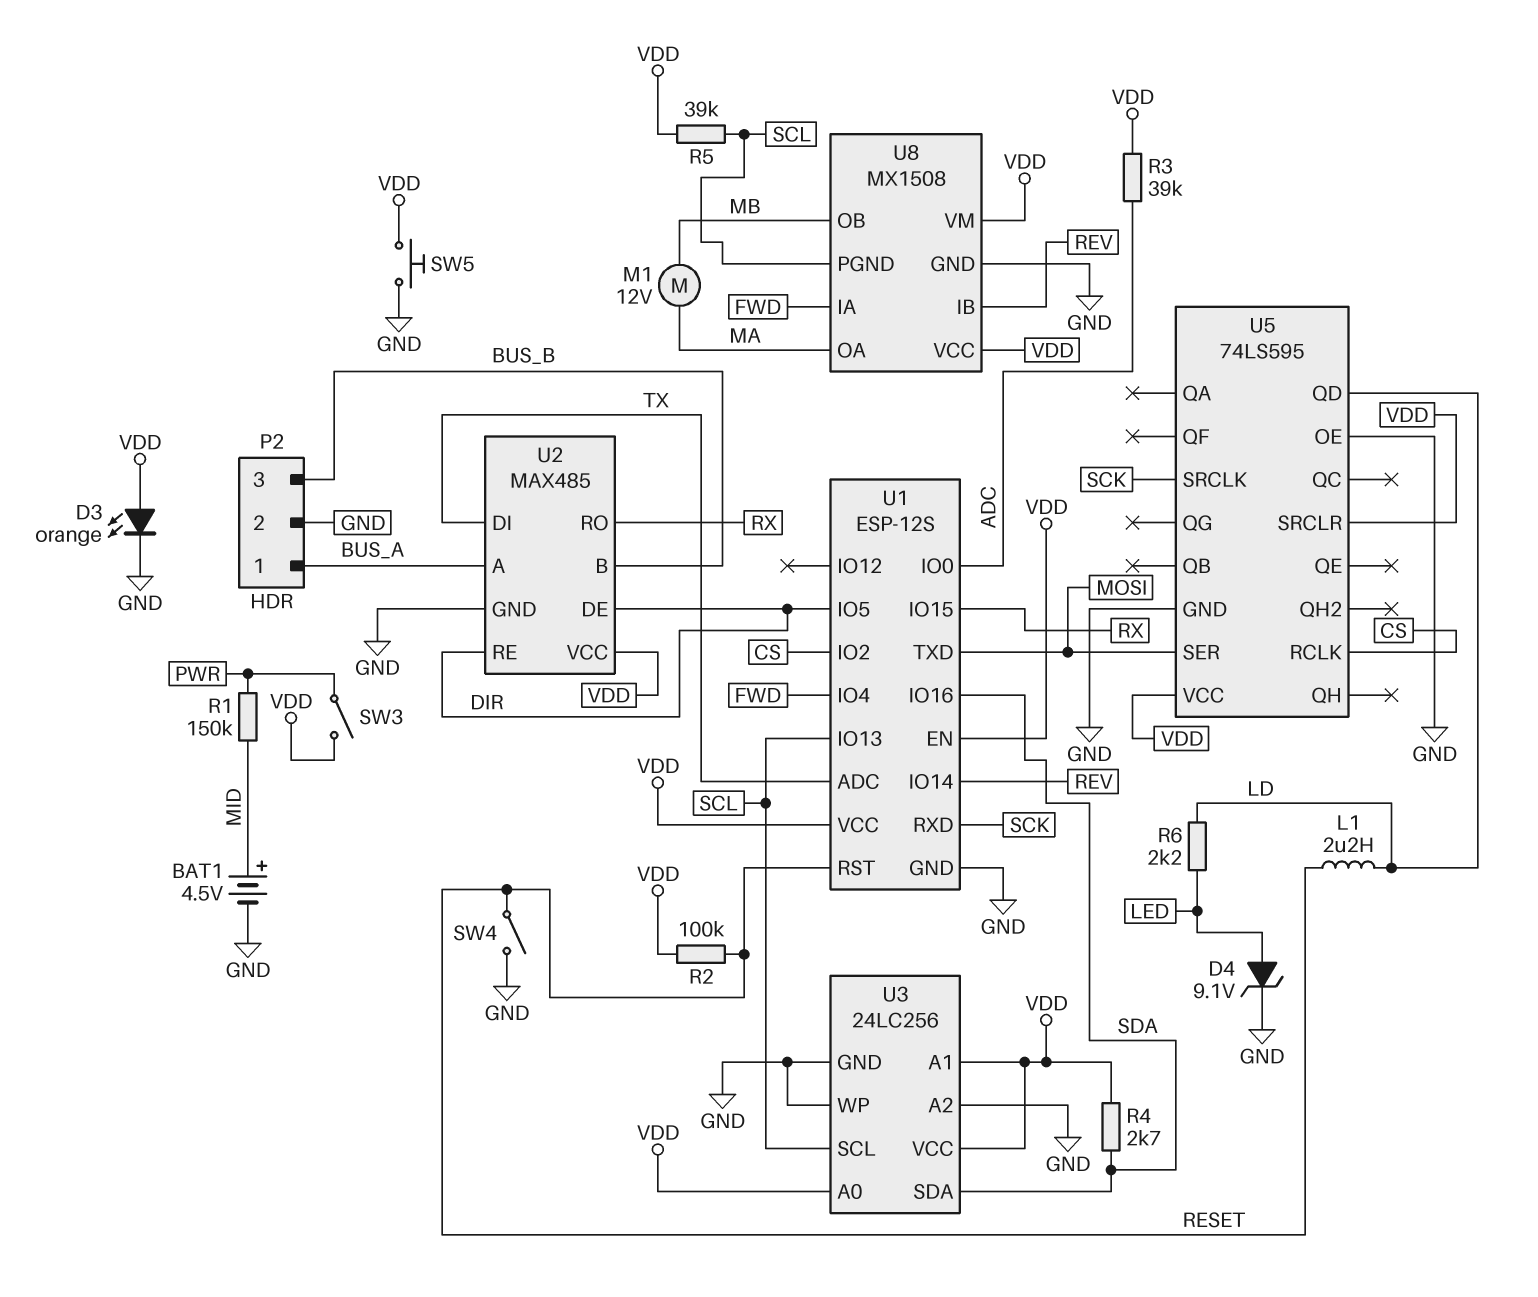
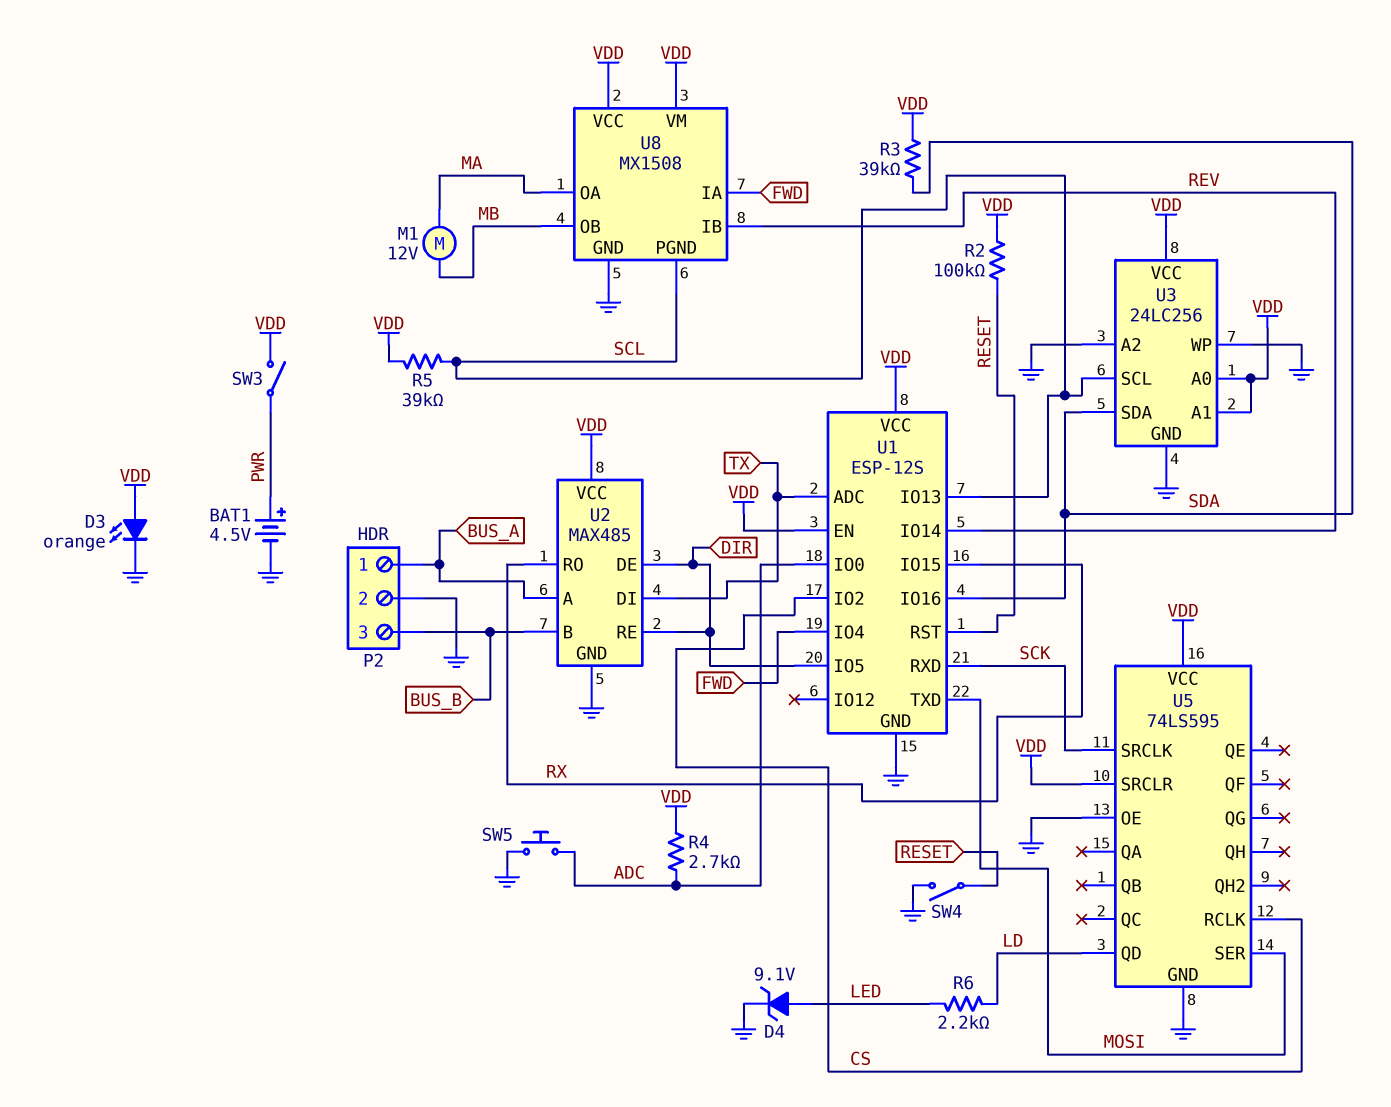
BAT1: 4.5V (plus MID, minus GND) -> 4.5V (plus PWR, minus GND)
L1: 2.2uH (LD, RESET) -> none
R1: 150k (MID, PWR) -> none
R3: 39k (ADC, VDD) -> 39k (SDA, VDD)
R4: 2.7k (SDA, VDD) -> 2.7k (ADC, VDD)
SW5: button (GND, VDD) -> button (ADC, GND)

